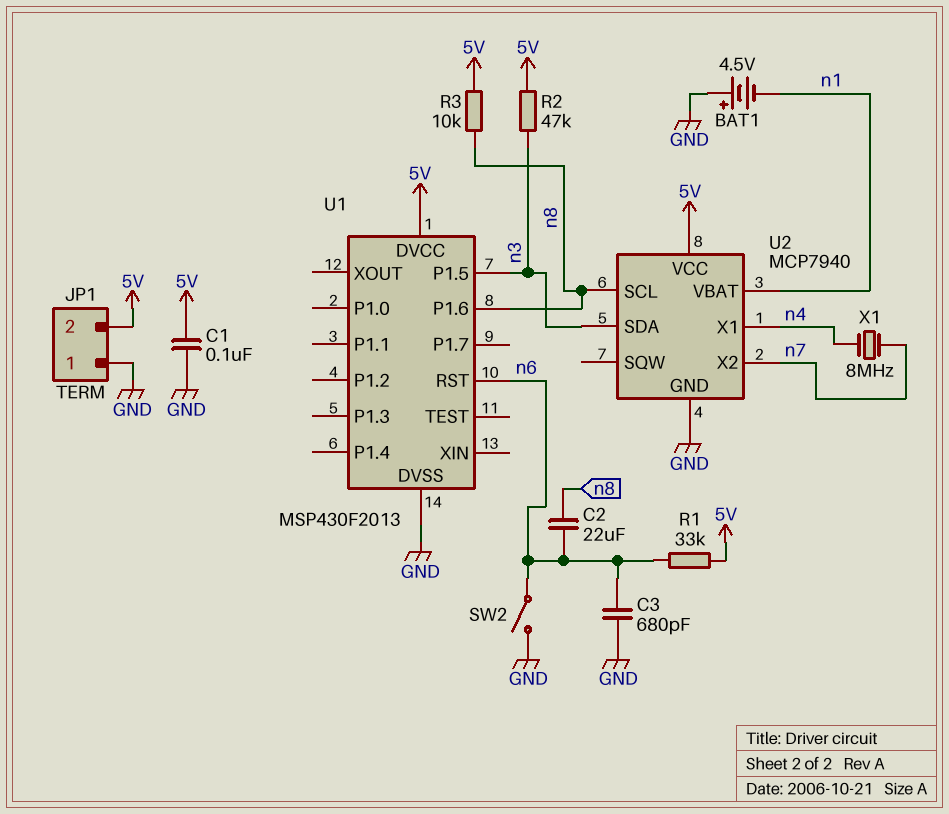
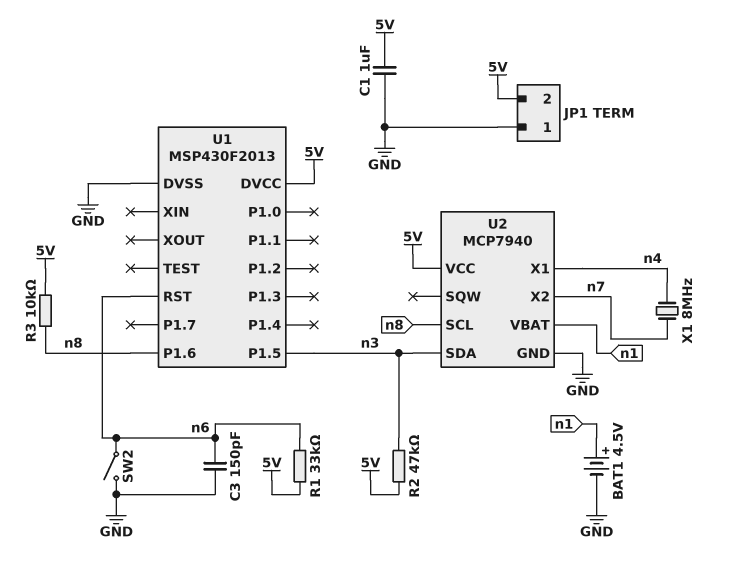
BAT1: 4.5V (plus GND, minus n1) -> 4.5V (plus n1, minus GND)
C1: 100nF (5V, GND) -> 1uF (5V, GND)
C2: 22uF (n6, n8) -> none
C3: 680pF (GND, n6) -> 150pF (GND, n6)

